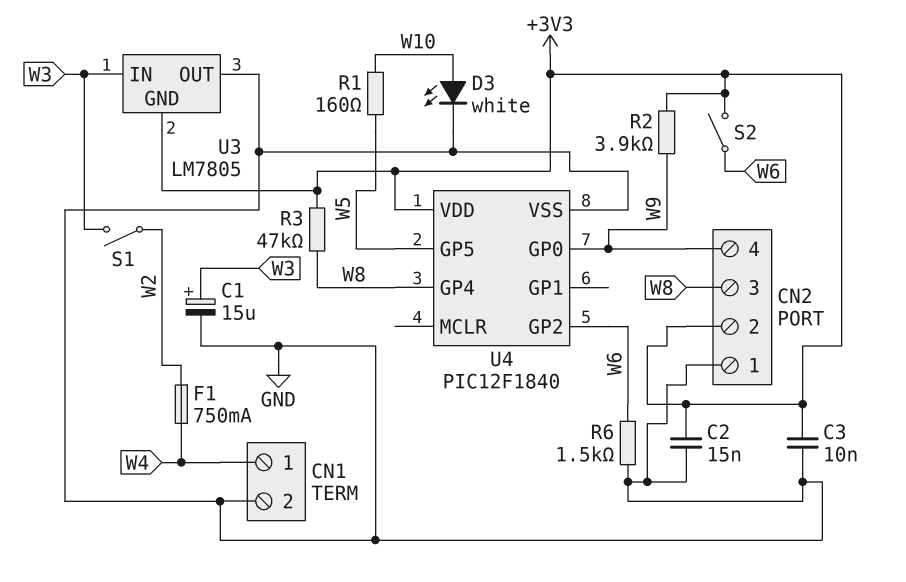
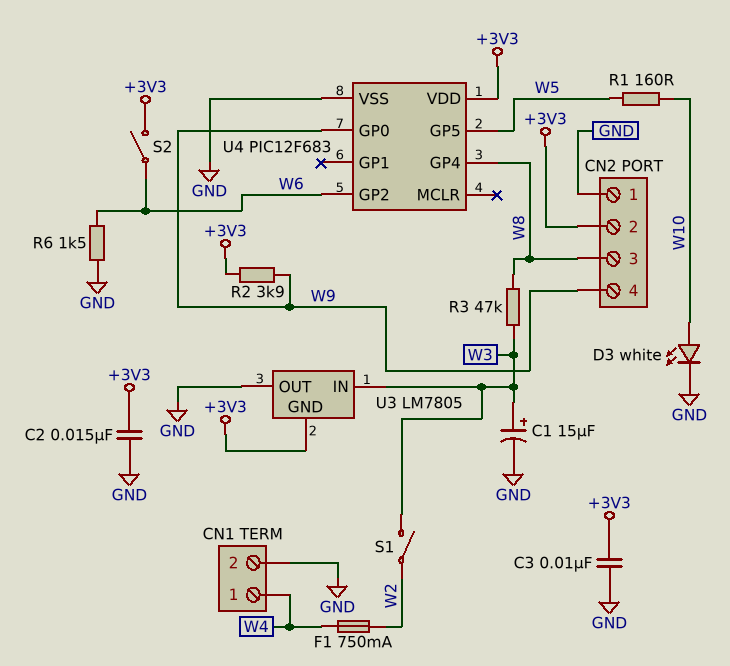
R3: 47k (+3V3, W8) -> 47k (W3, W8)
U4: PIC12F1840 -> PIC12F683

